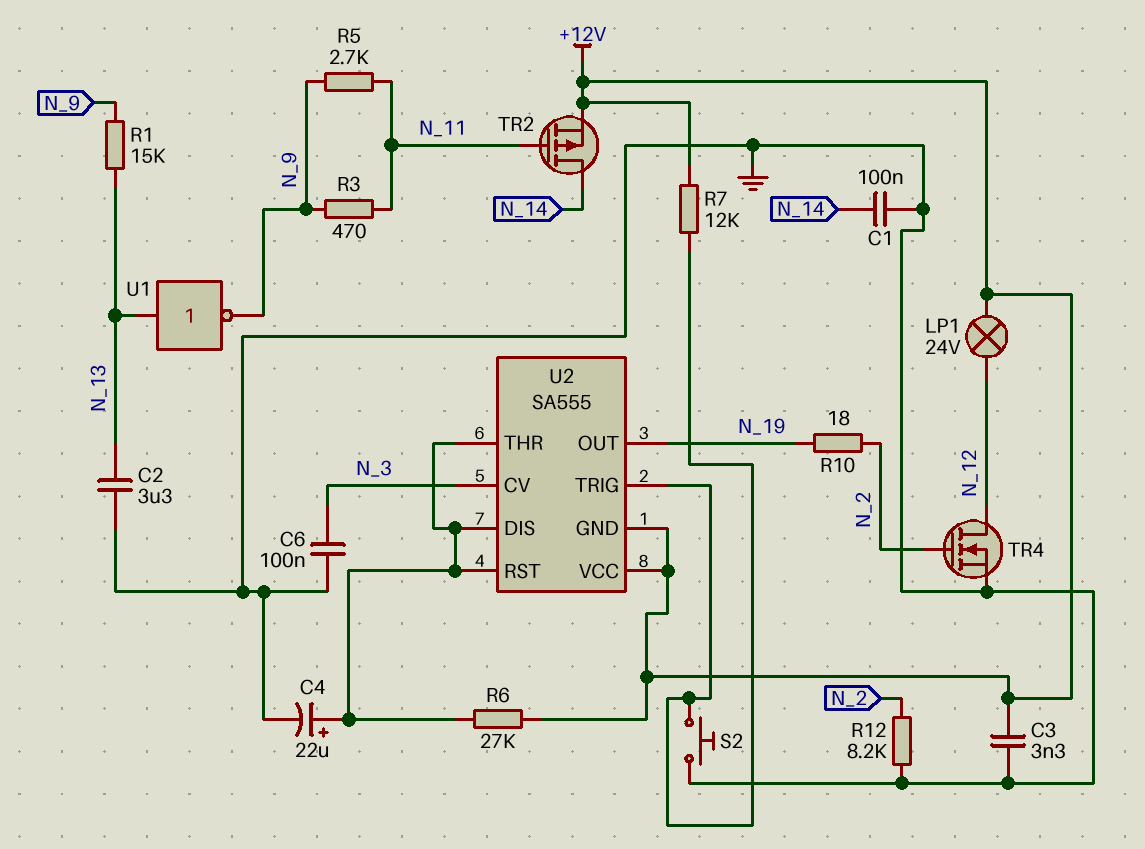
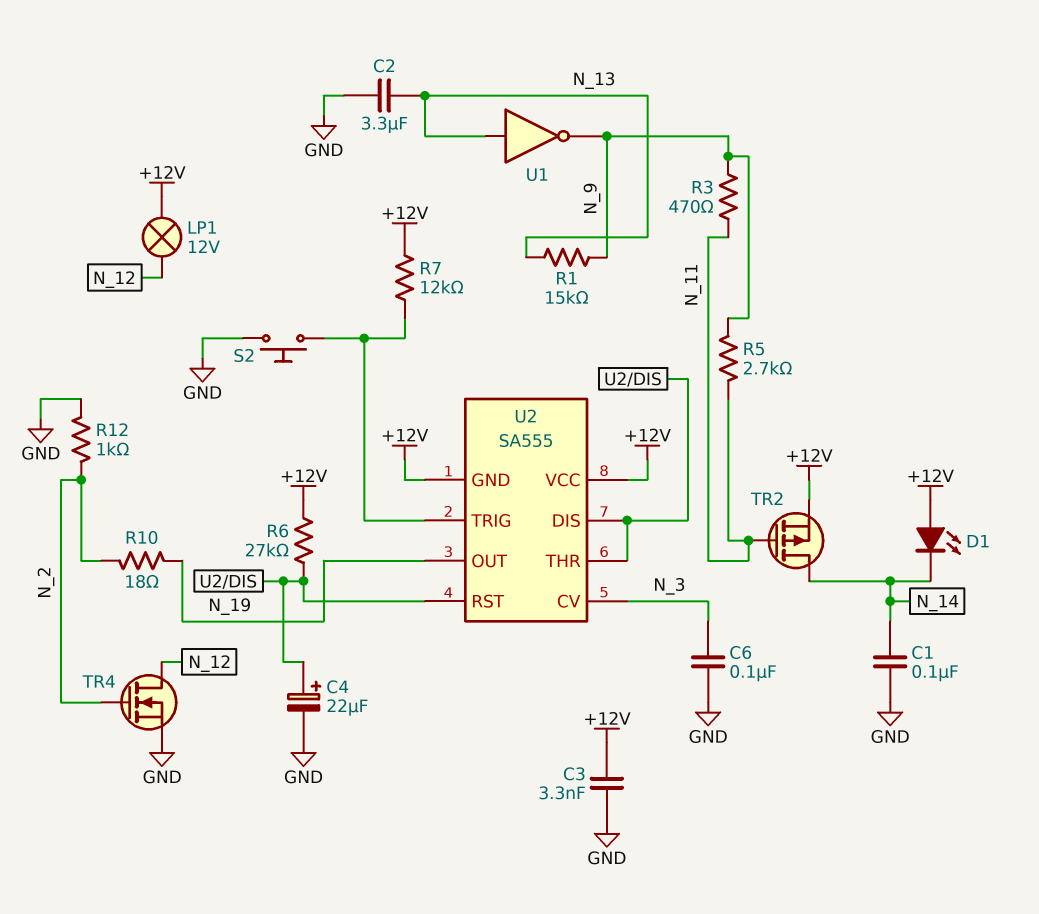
D1: none -> LED (A +12V, K N_14)
LP1: lamp 24V (+12V, N_12) -> lamp 12V (+12V, N_12)
R12: 8.2k (GND, N_2) -> 1k (GND, N_2)

